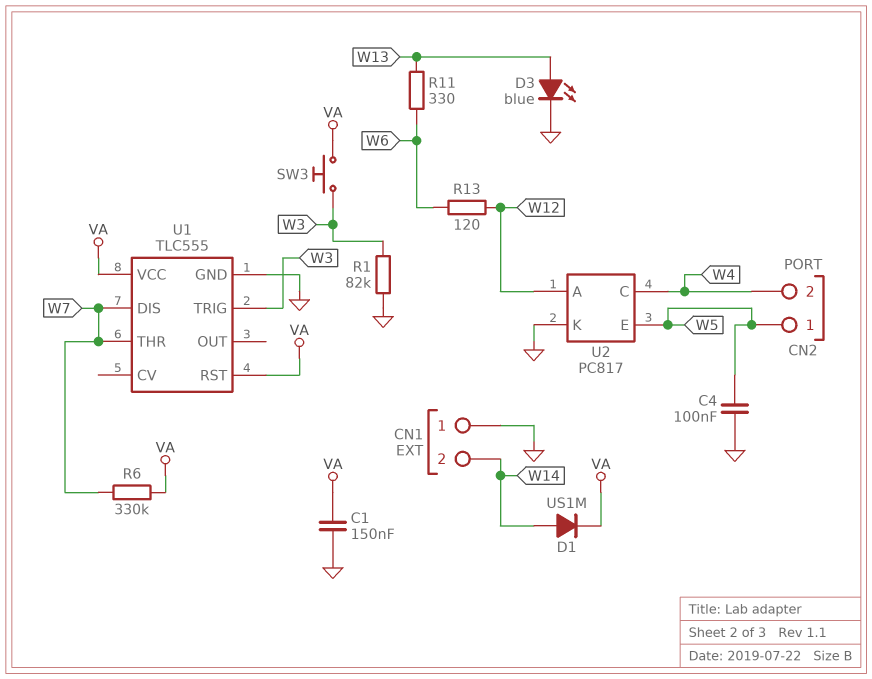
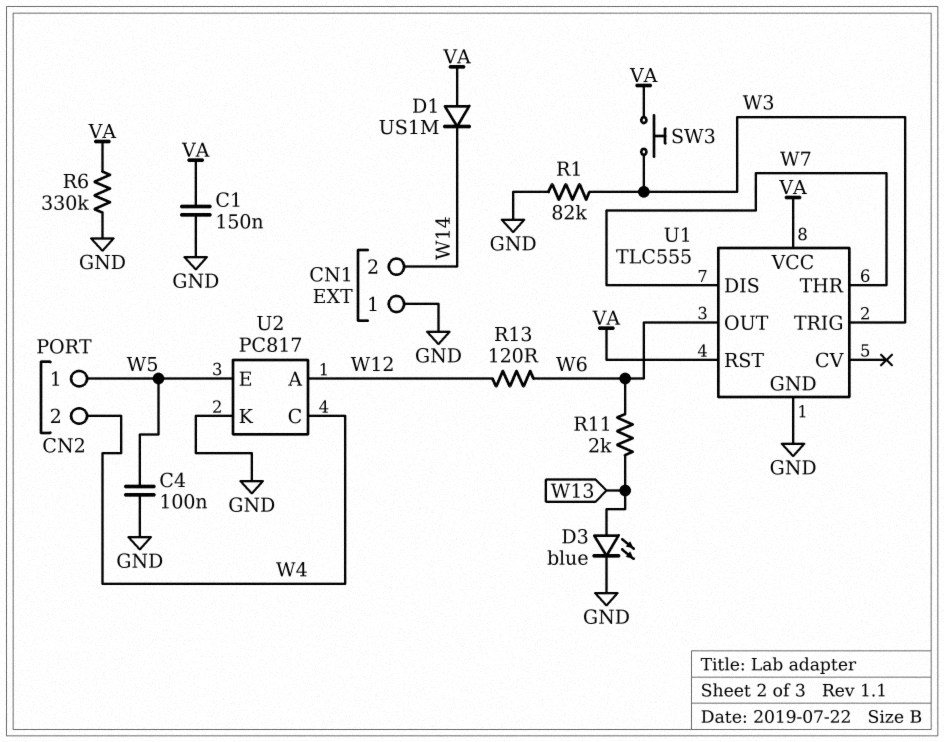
D1: diode US1M (A W14, K VA) -> diode US1M (A VA, K W14)
R6: 330k (VA, W7) -> 330k (GND, VA)
R11: 330 (W6, W13) -> 2k (W6, W13)
U1 pin OUT: none -> W6

